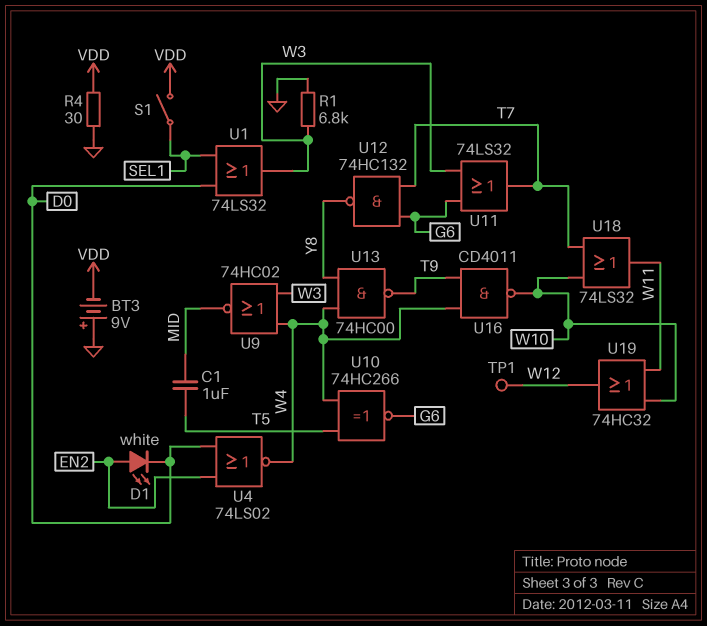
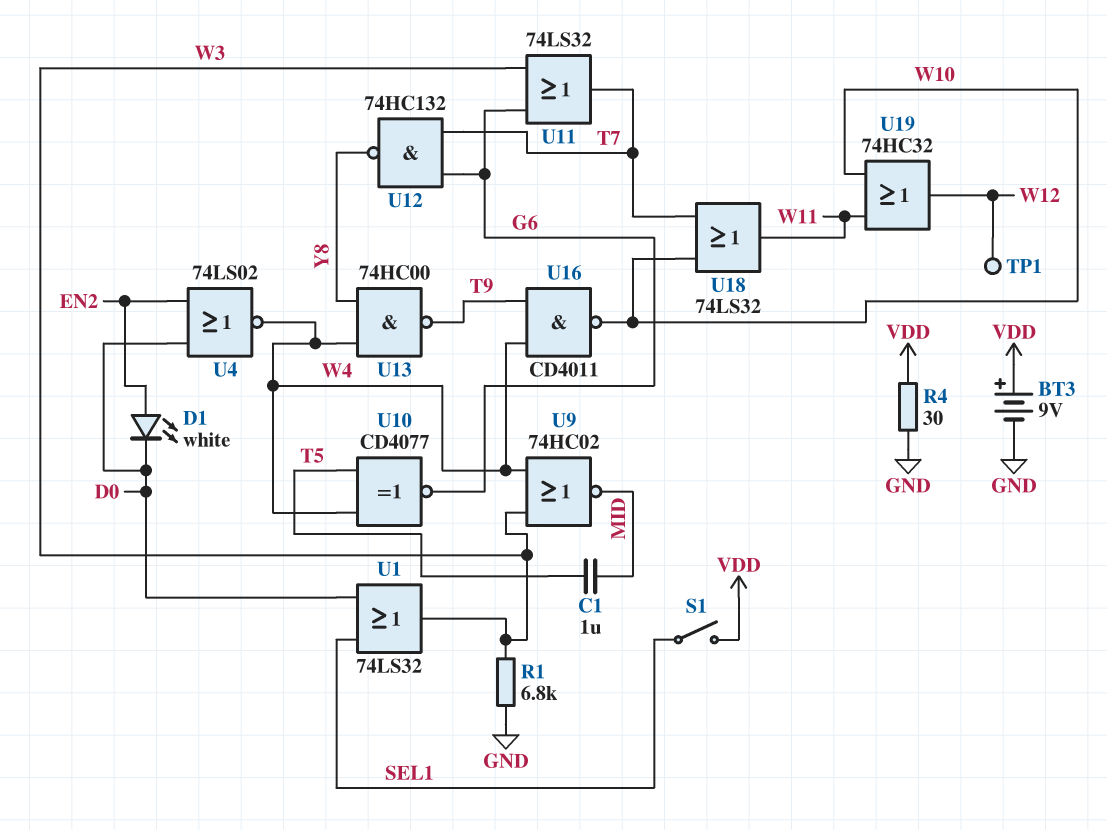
BT3: 9V (plus GND, minus VDD) -> 9V (plus VDD, minus GND)
U10: XNOR 74HC266 (in T5, in W4, out G6) -> XNOR CD4077 (in T5, in W4, out G6)

